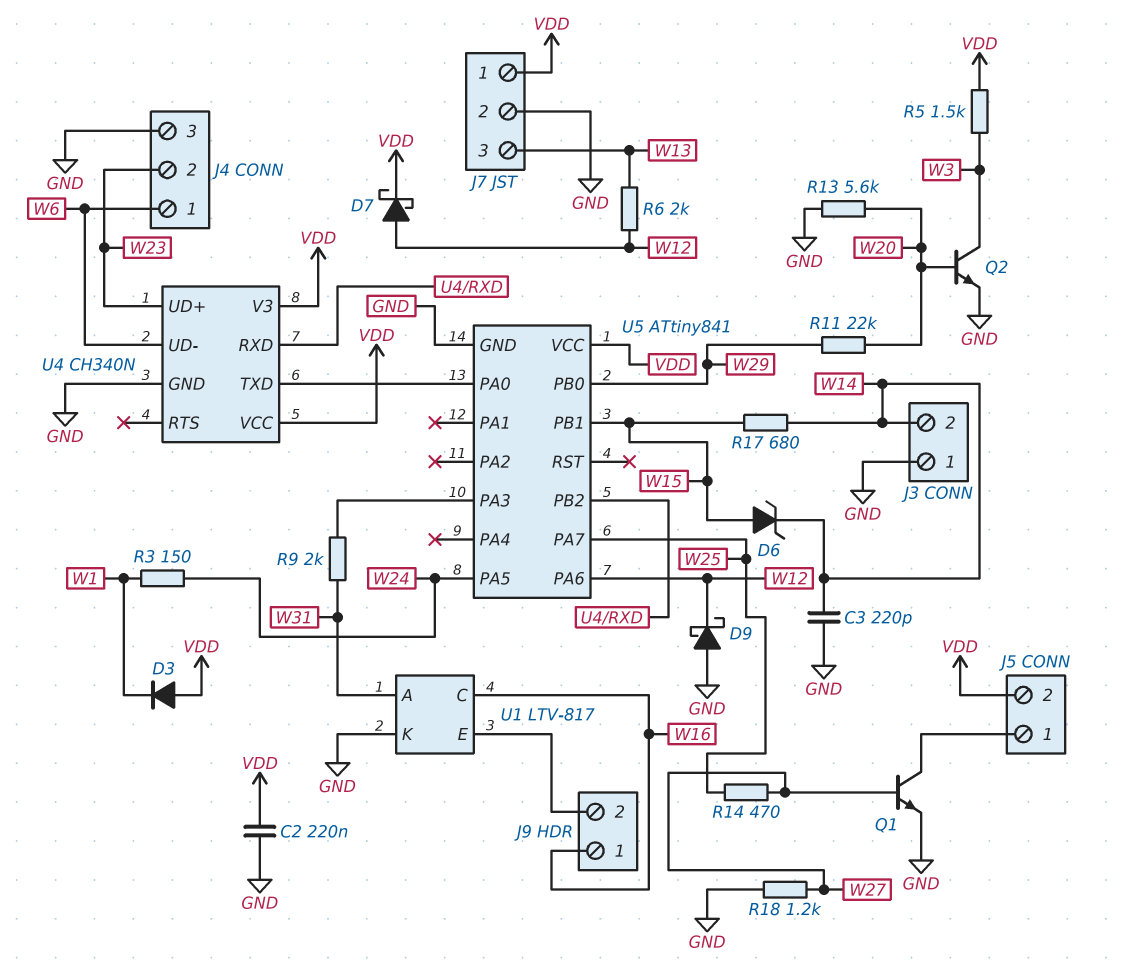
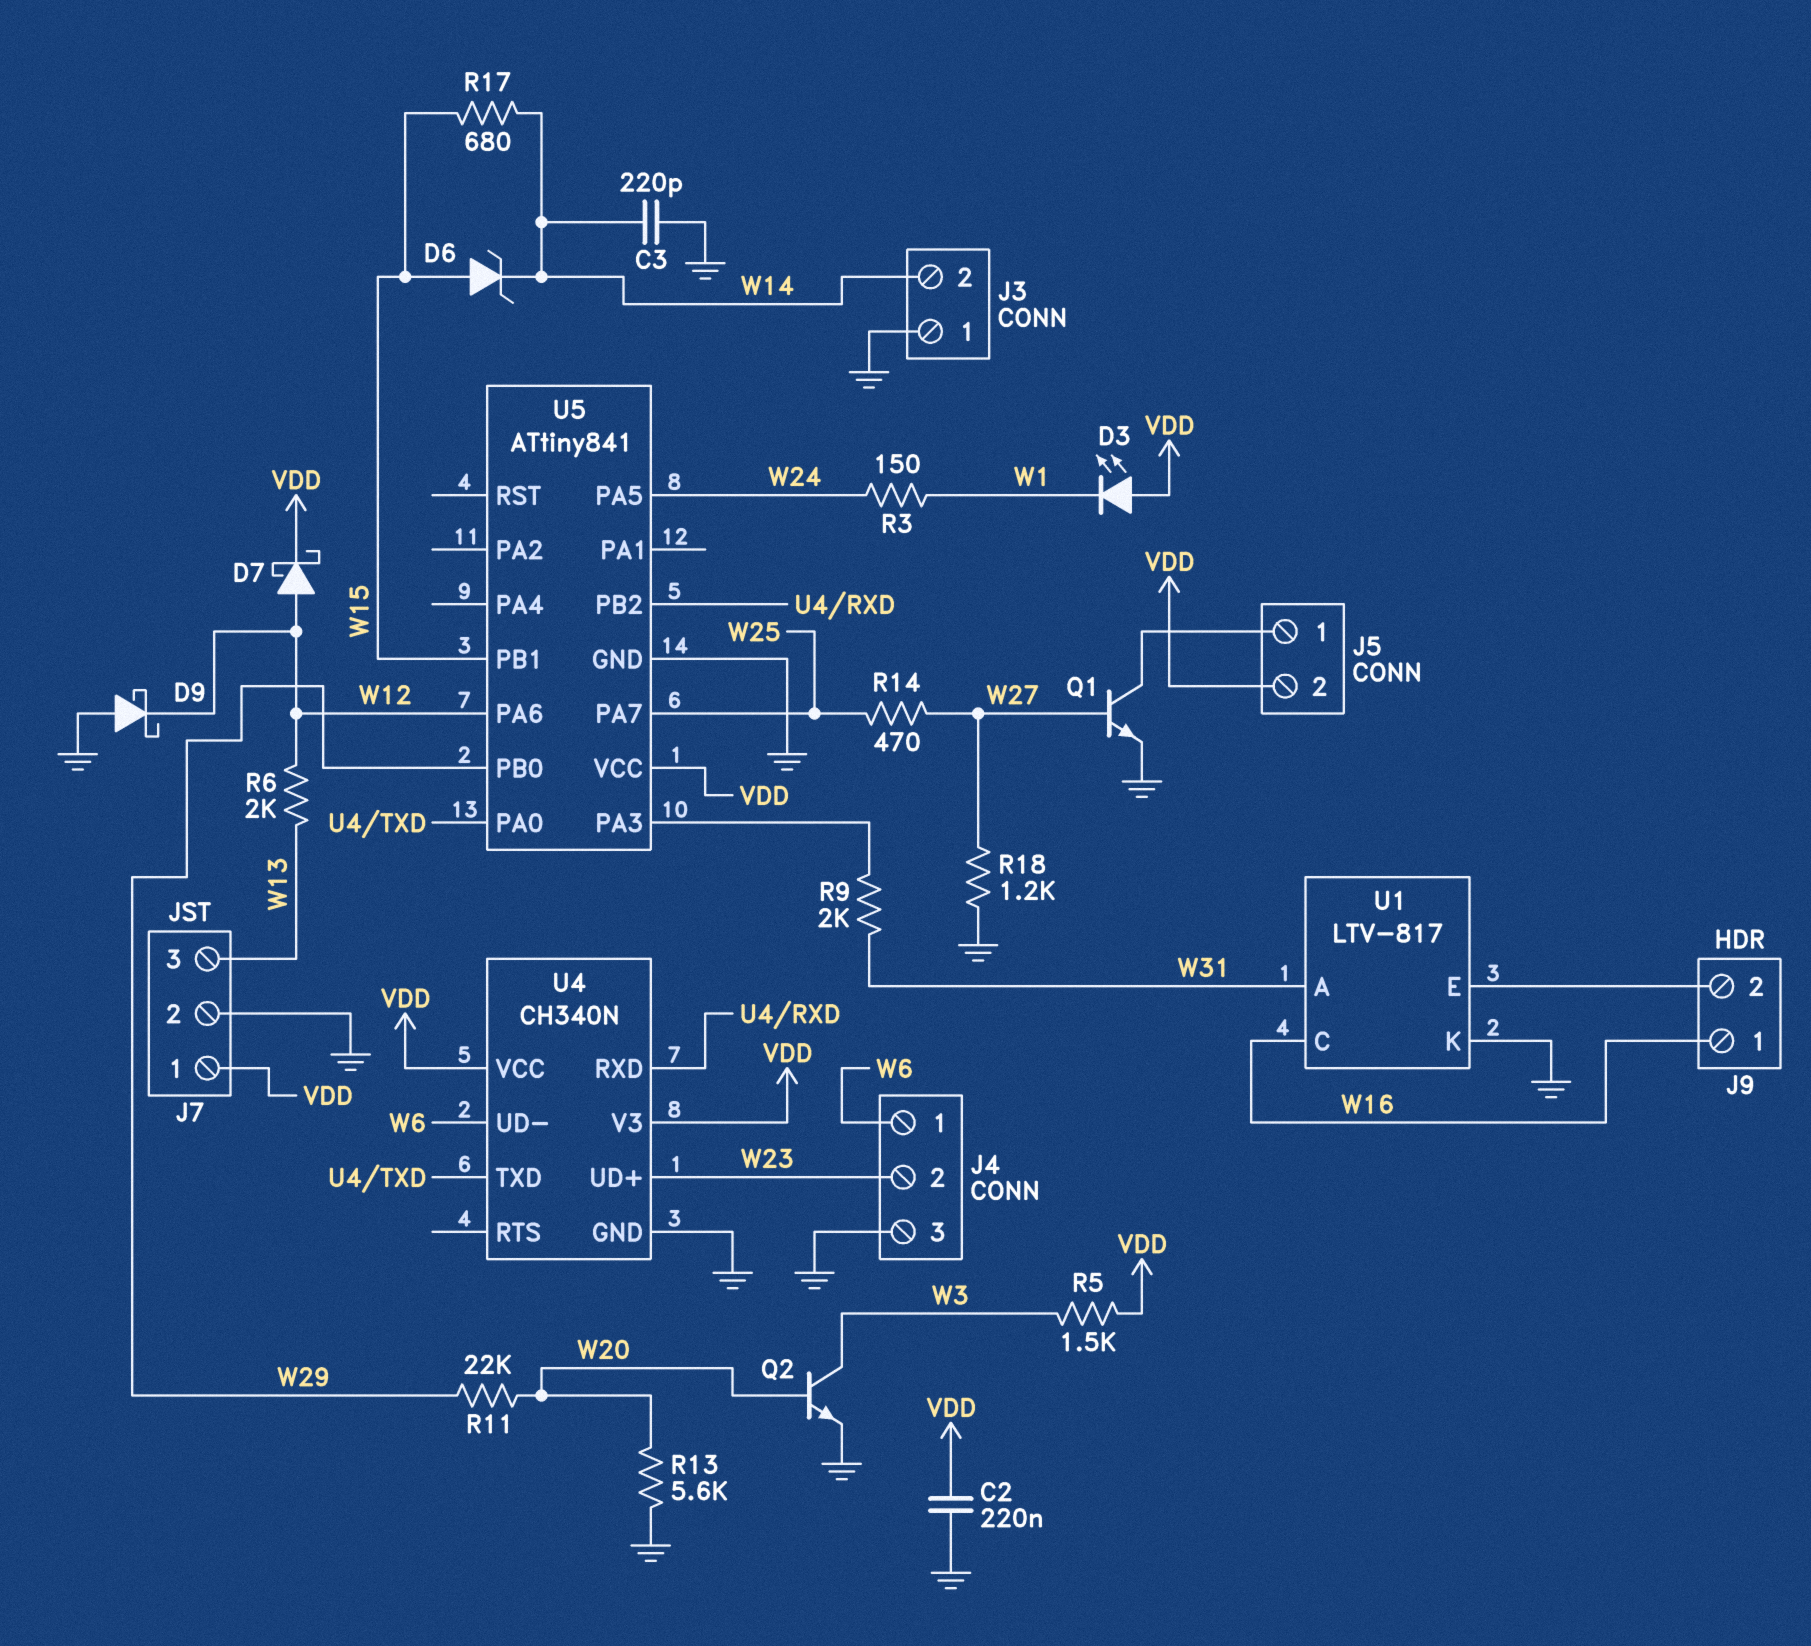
D3: diode (A VDD, K W1) -> LED (A VDD, K W1)

